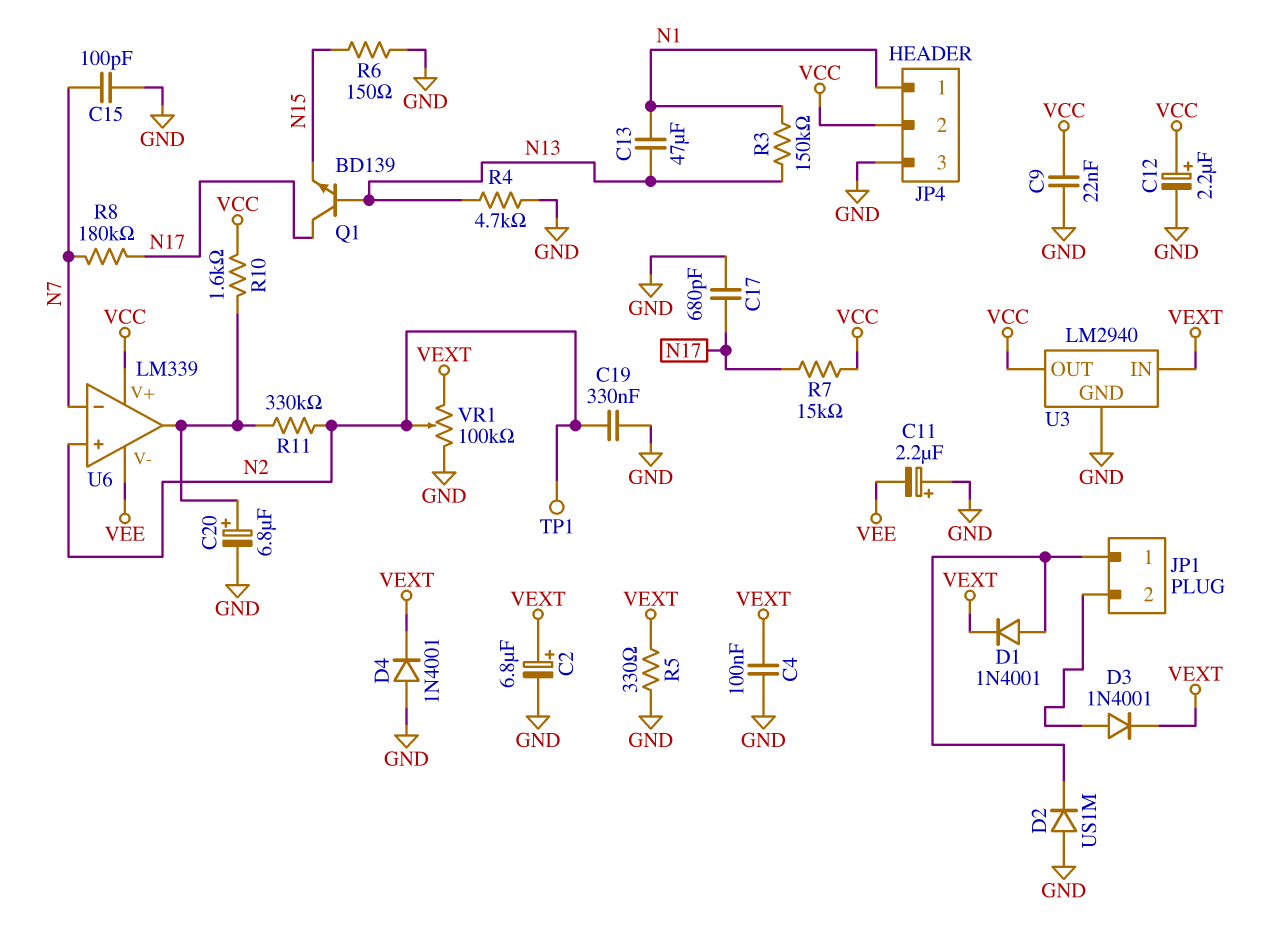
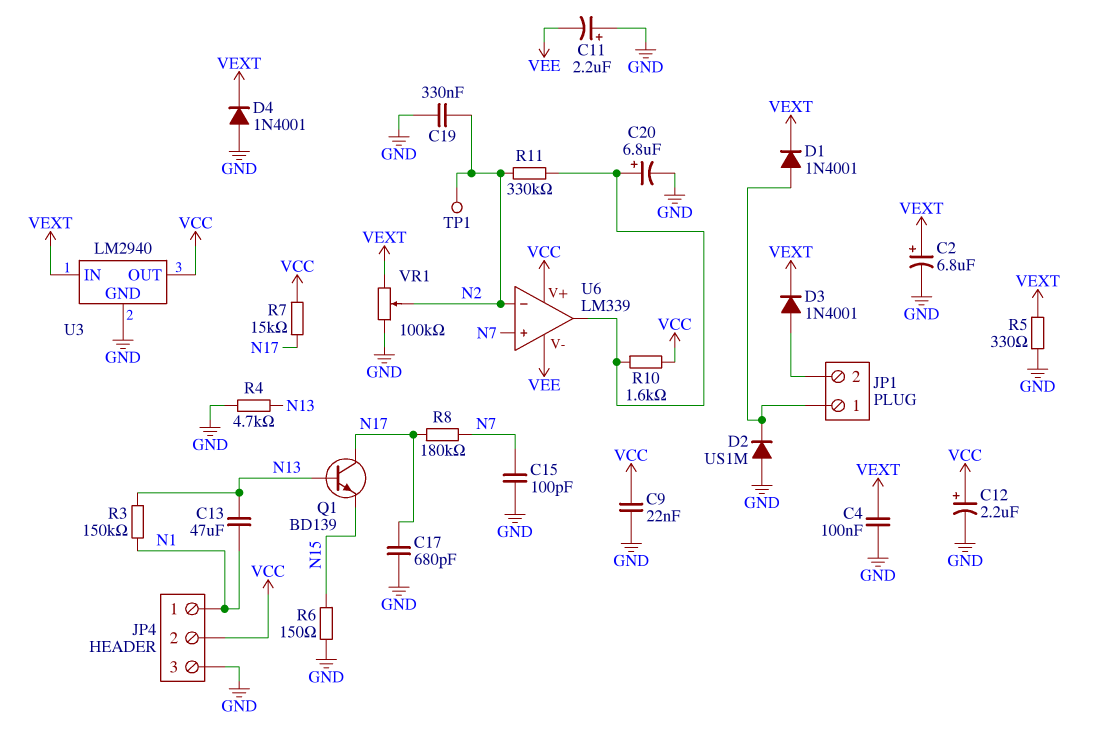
U6 pin in+: N2 -> N7
U6 pin in-: N7 -> N2

